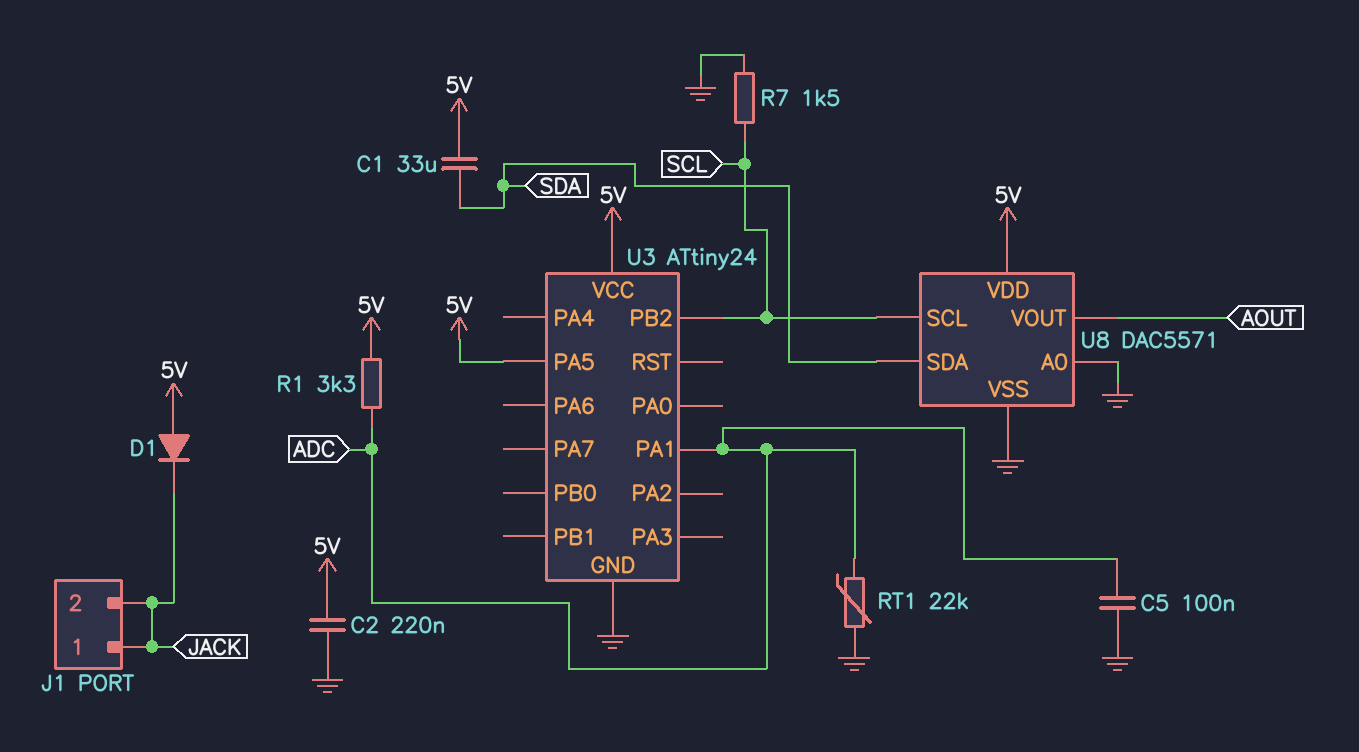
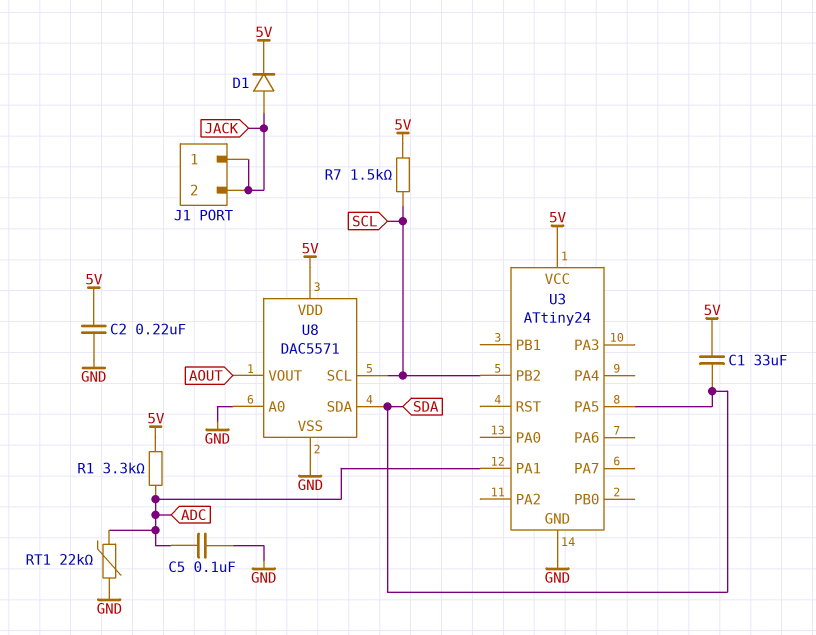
D1: diode (A 5V, K JACK) -> diode (A JACK, K 5V)
R7: 1.5k (GND, SCL) -> 1.5k (5V, SCL)
U3 pin PA5: 5V -> SDA

